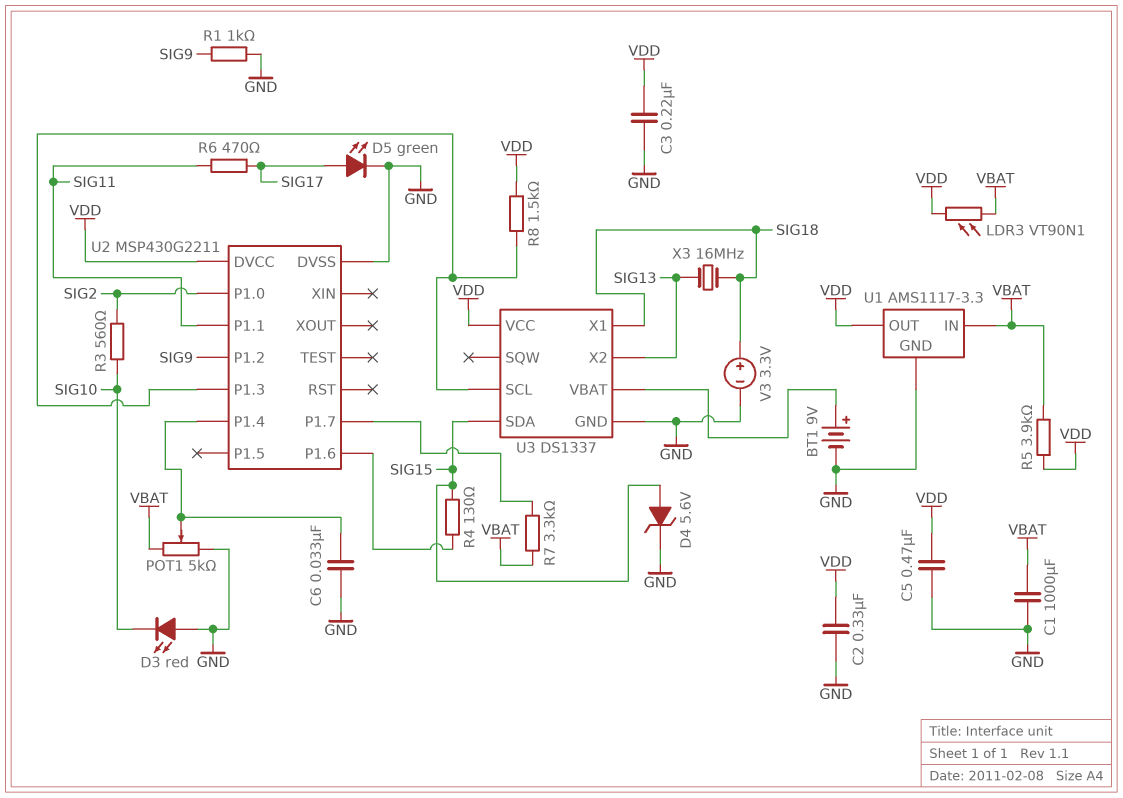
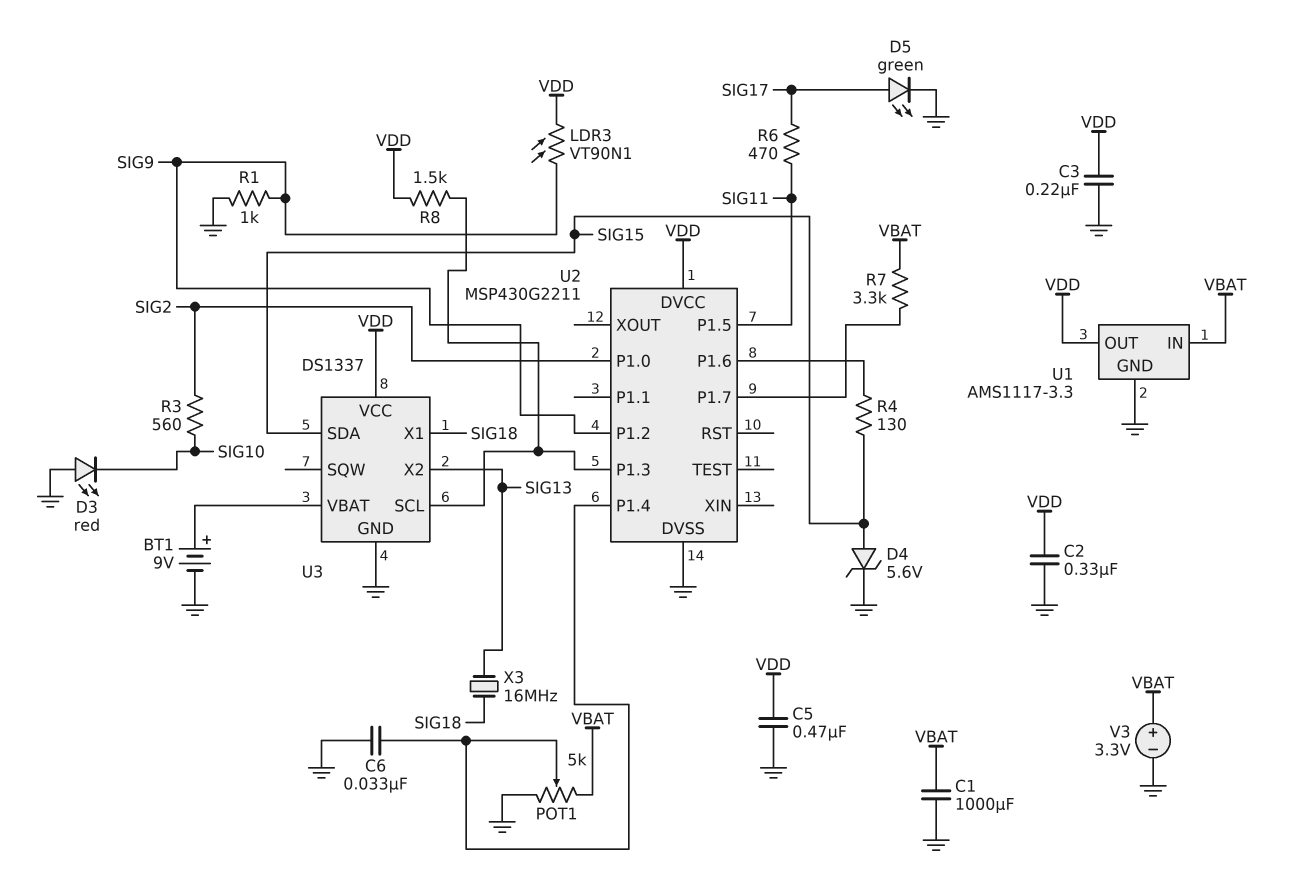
LDR3: VT90N1 (VBAT, VDD) -> VT90N1 (SIG9, VDD)
R5: 3.9k (VBAT, VDD) -> none
U2 pin P1.1: SIG11 -> none
U2 pin P1.5: none -> SIG11
V3: 3.3V (plus SIG18, minus GND) -> 3.3V (plus VBAT, minus GND)

